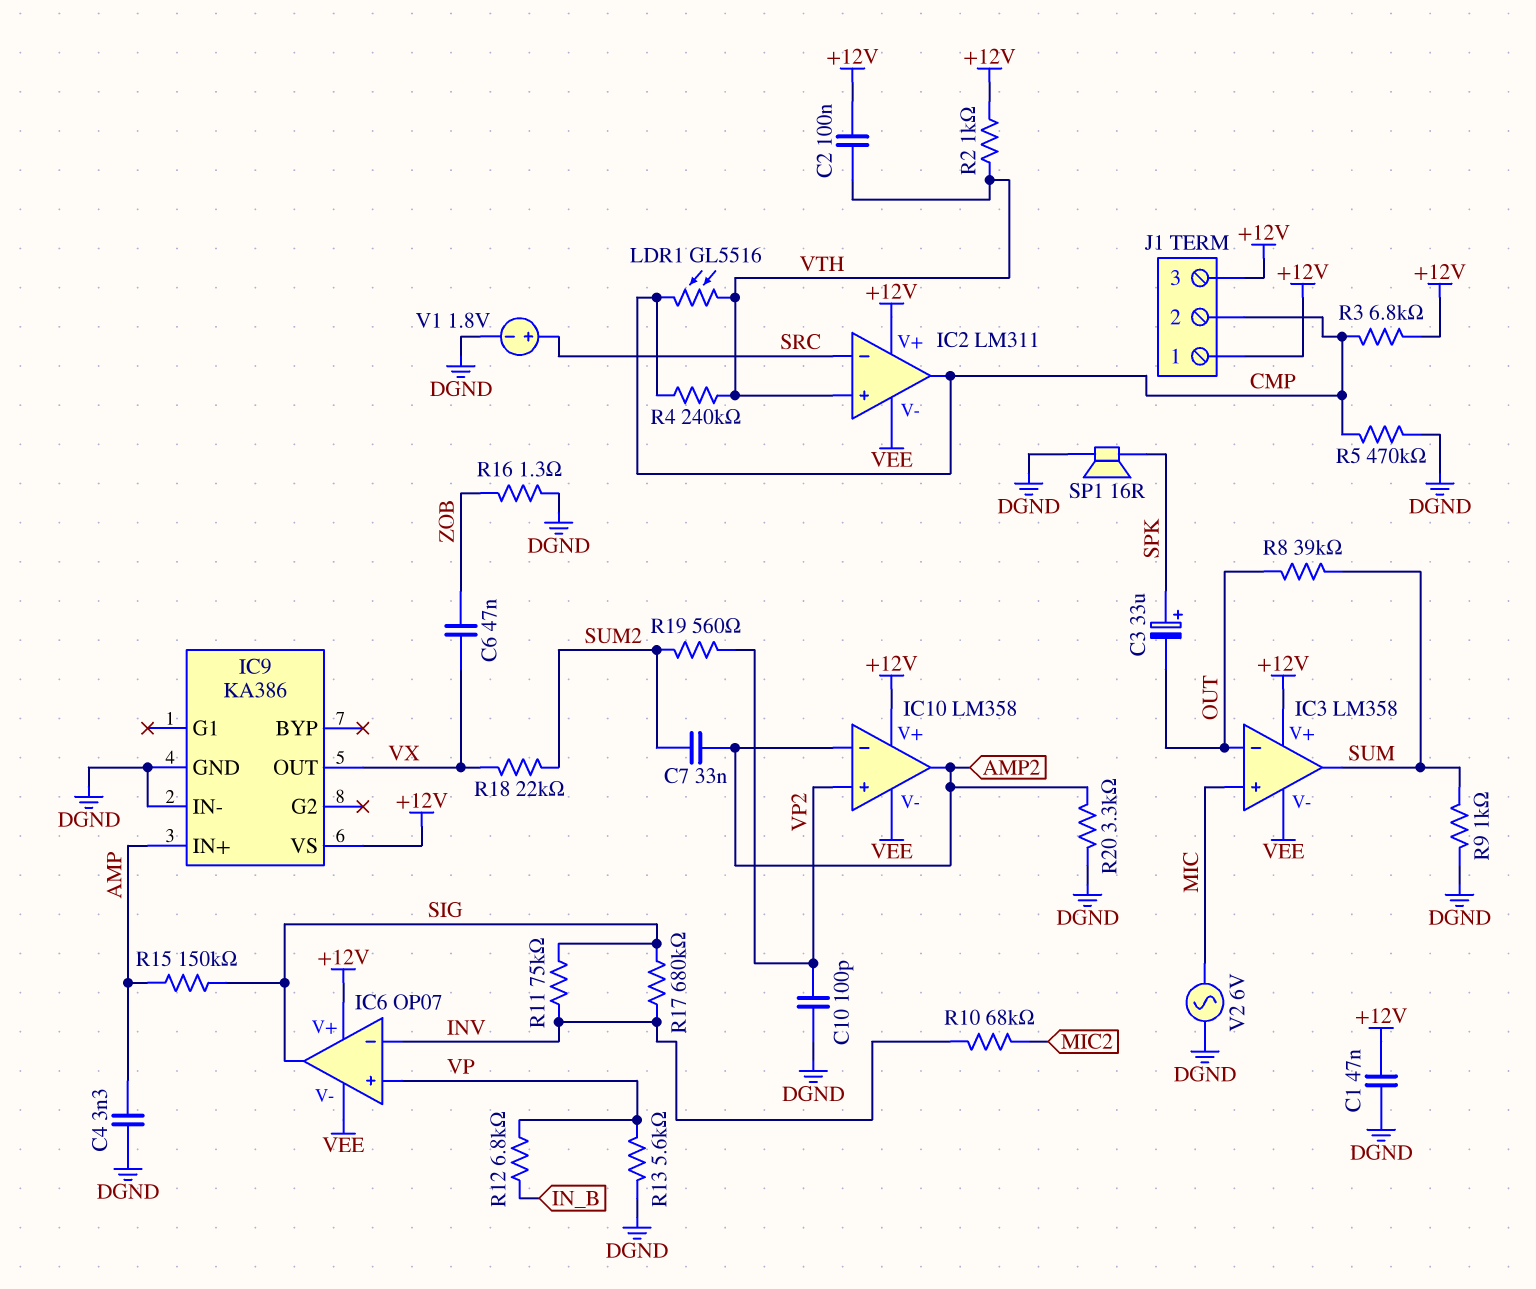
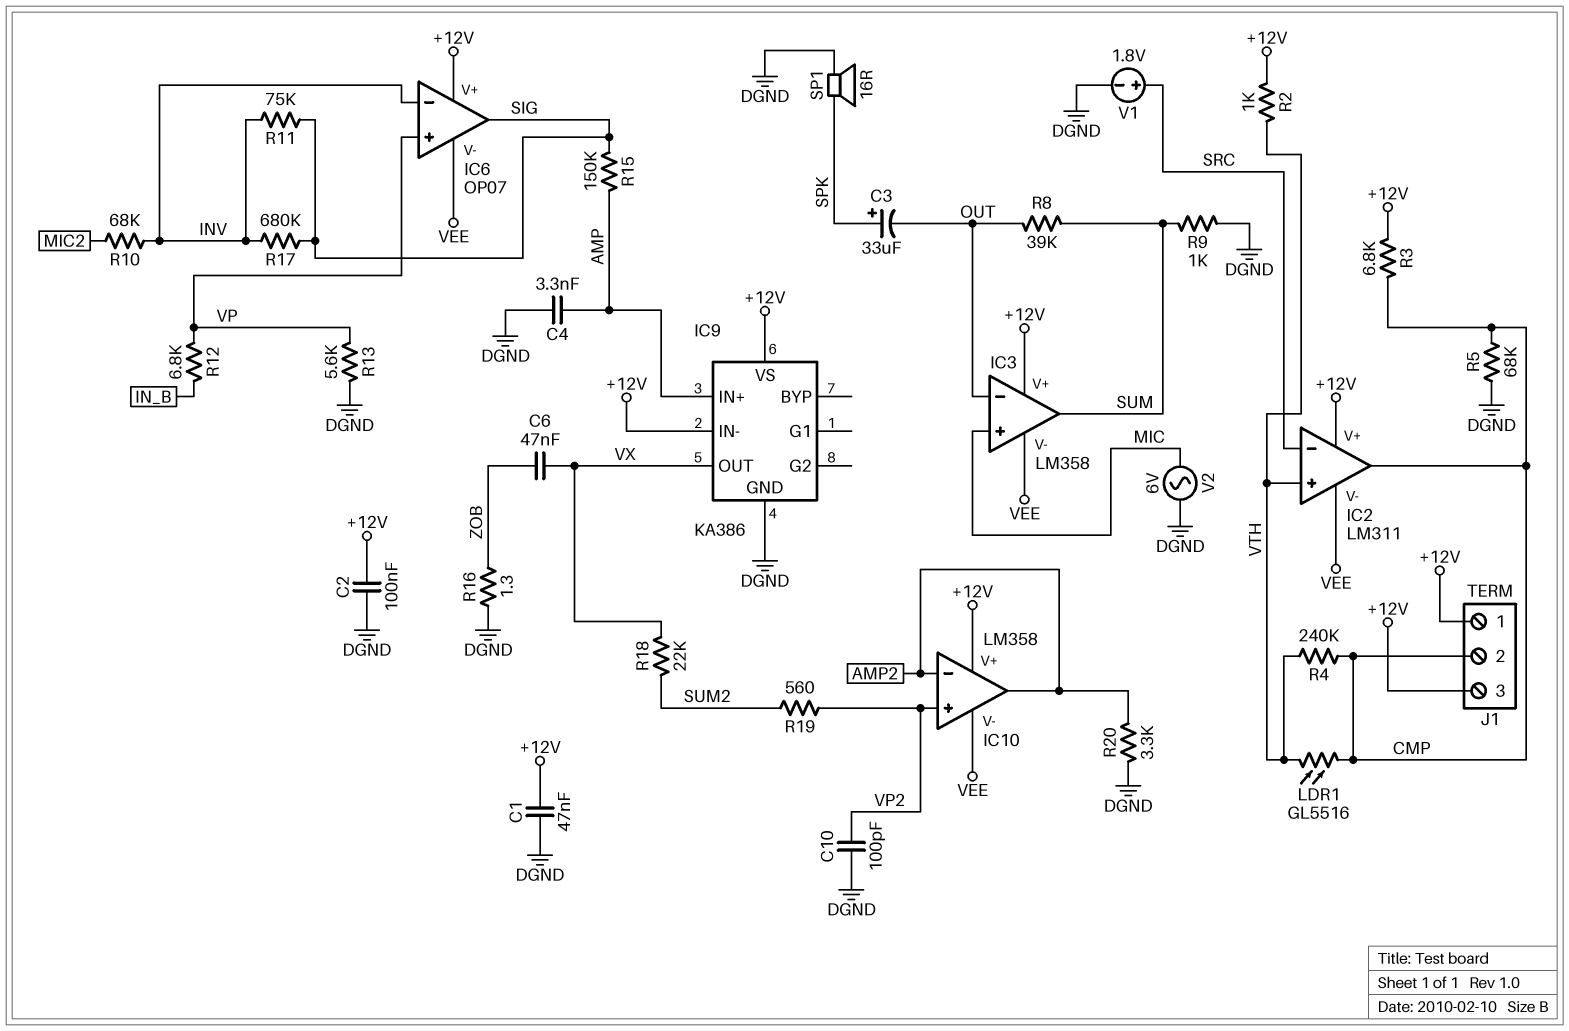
C2: 100nF (+12V, VTH) -> 100nF (+12V, DGND)
C7: 33nF (AMP2, SUM2) -> none
IC9 pin IN-: DGND -> +12V
R5: 470k (CMP, DGND) -> 68k (CMP, DGND)

